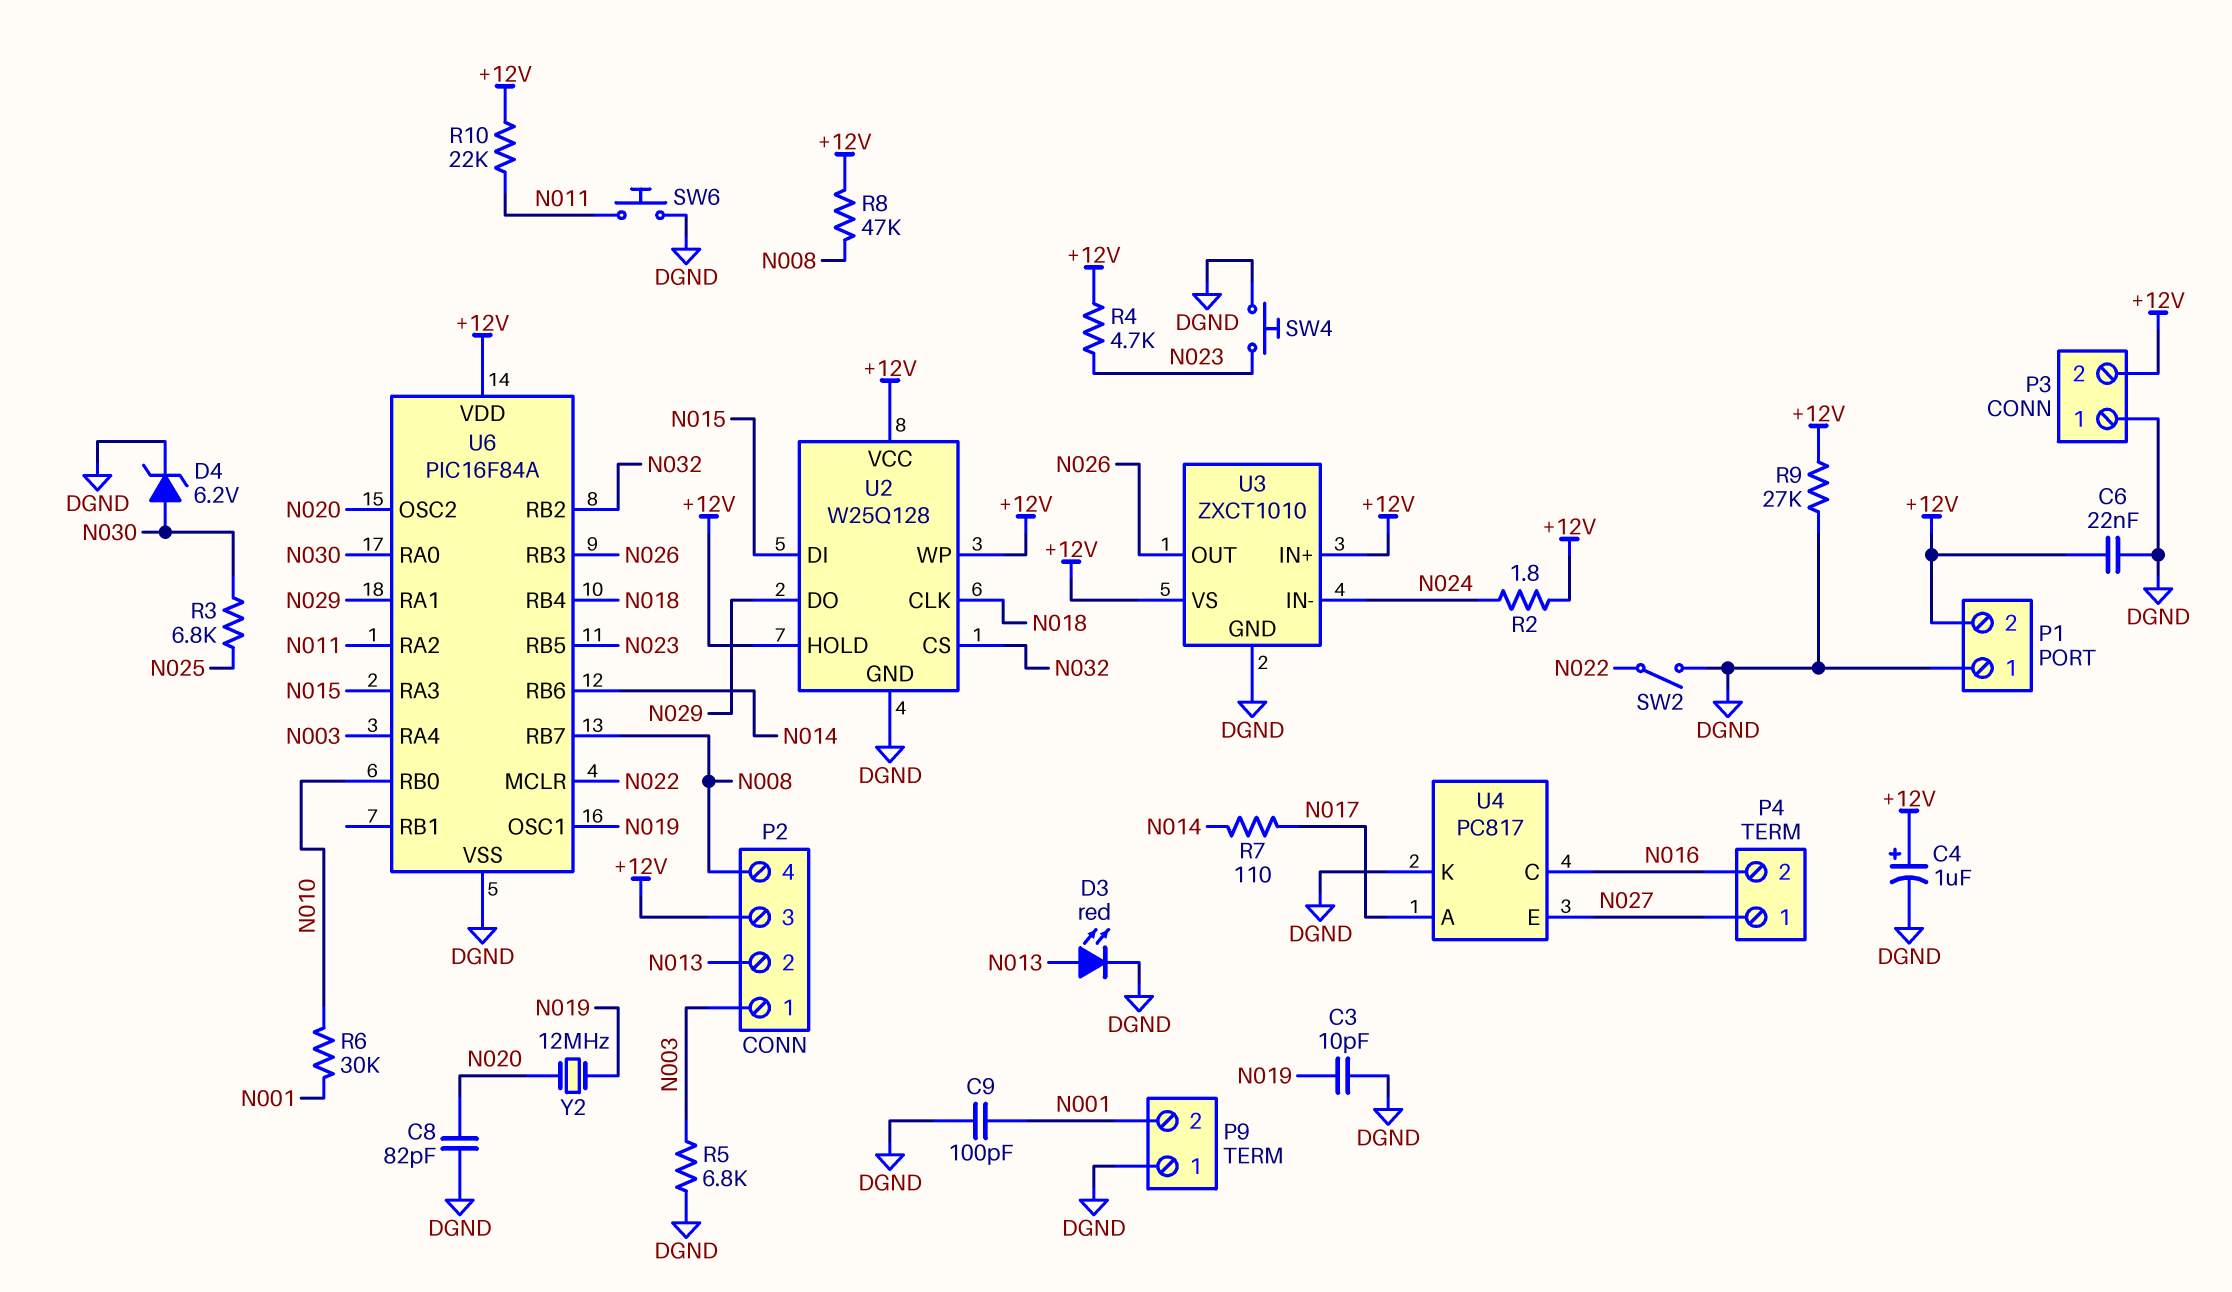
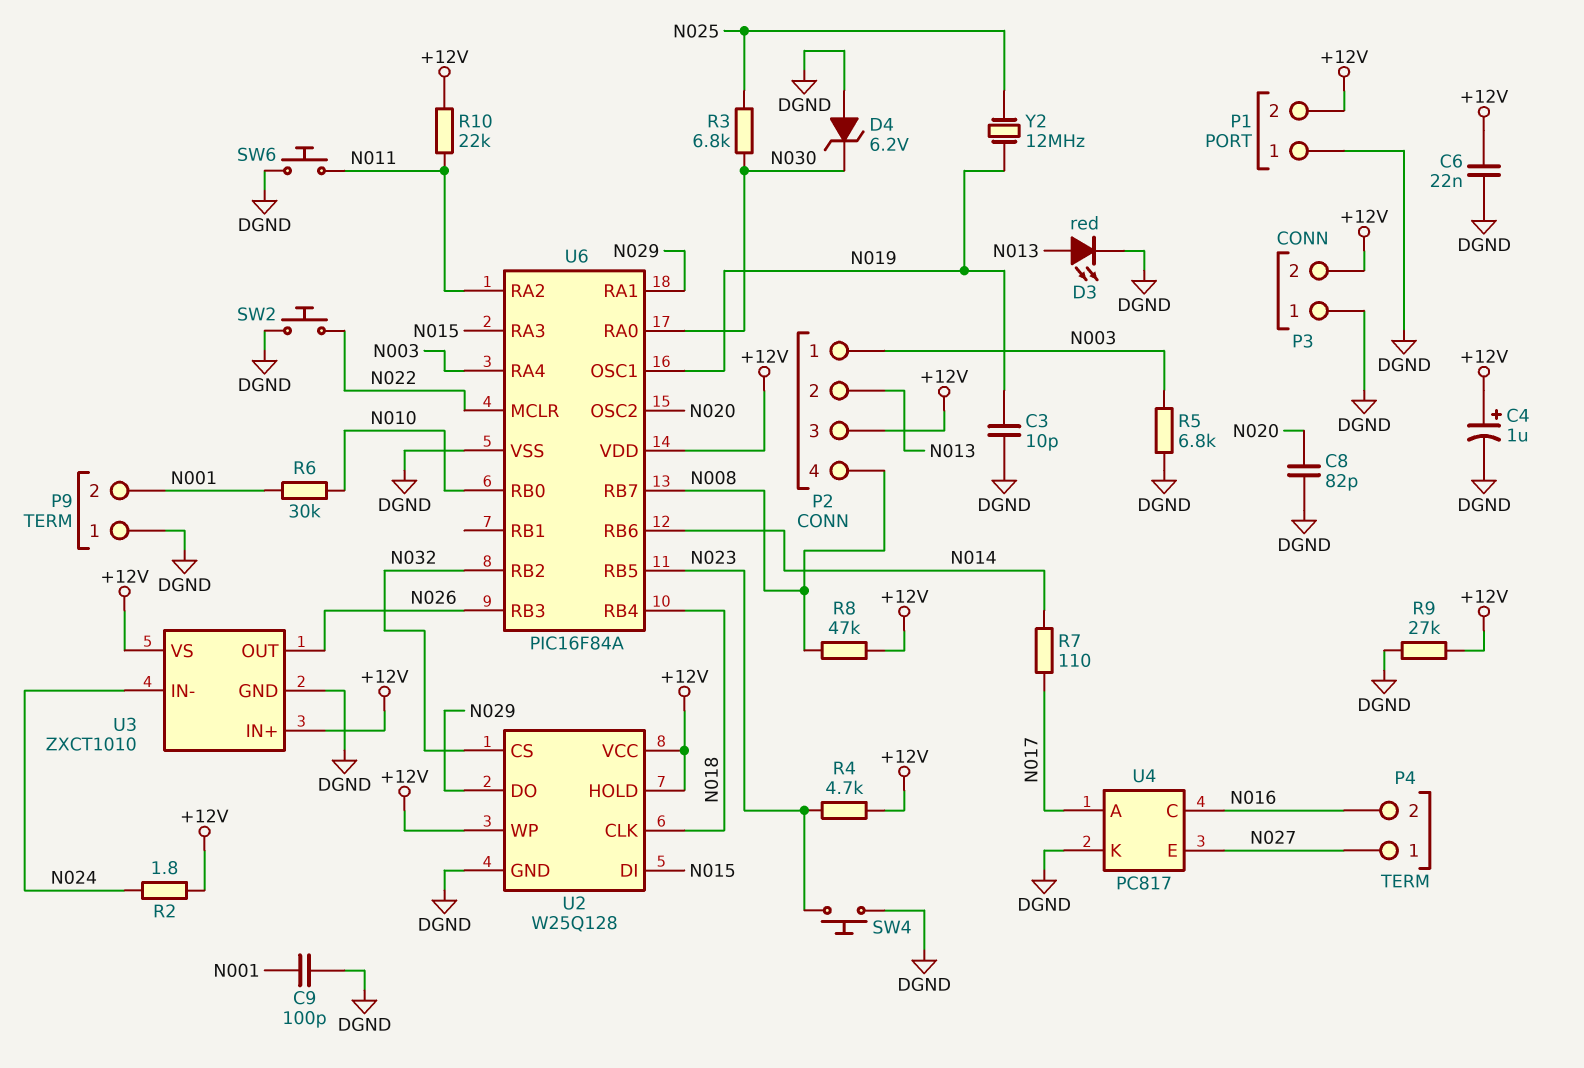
D4: zener 6.2V (A N030, K DGND) -> zener 6.2V (A DGND, K N030)
SW2: switch (DGND, N022) -> button (DGND, N022)
Y2: 12MHz (N019, N020) -> 12MHz (N019, N025)

